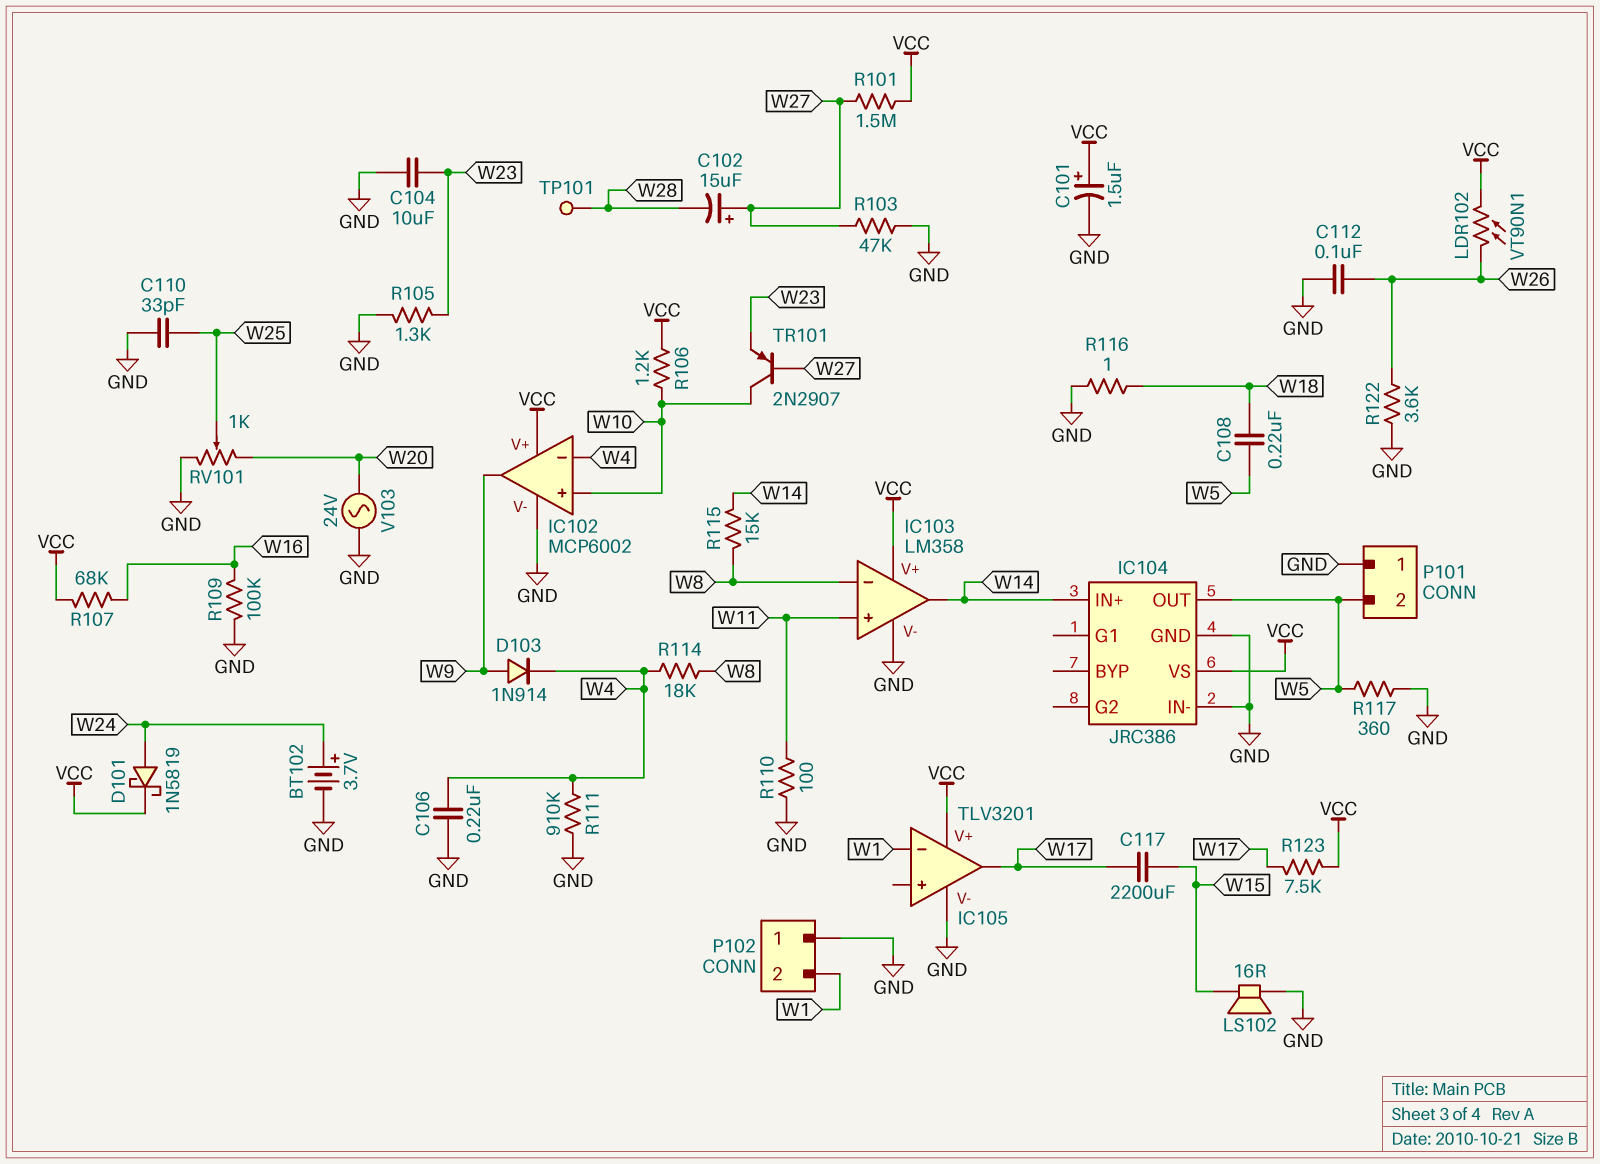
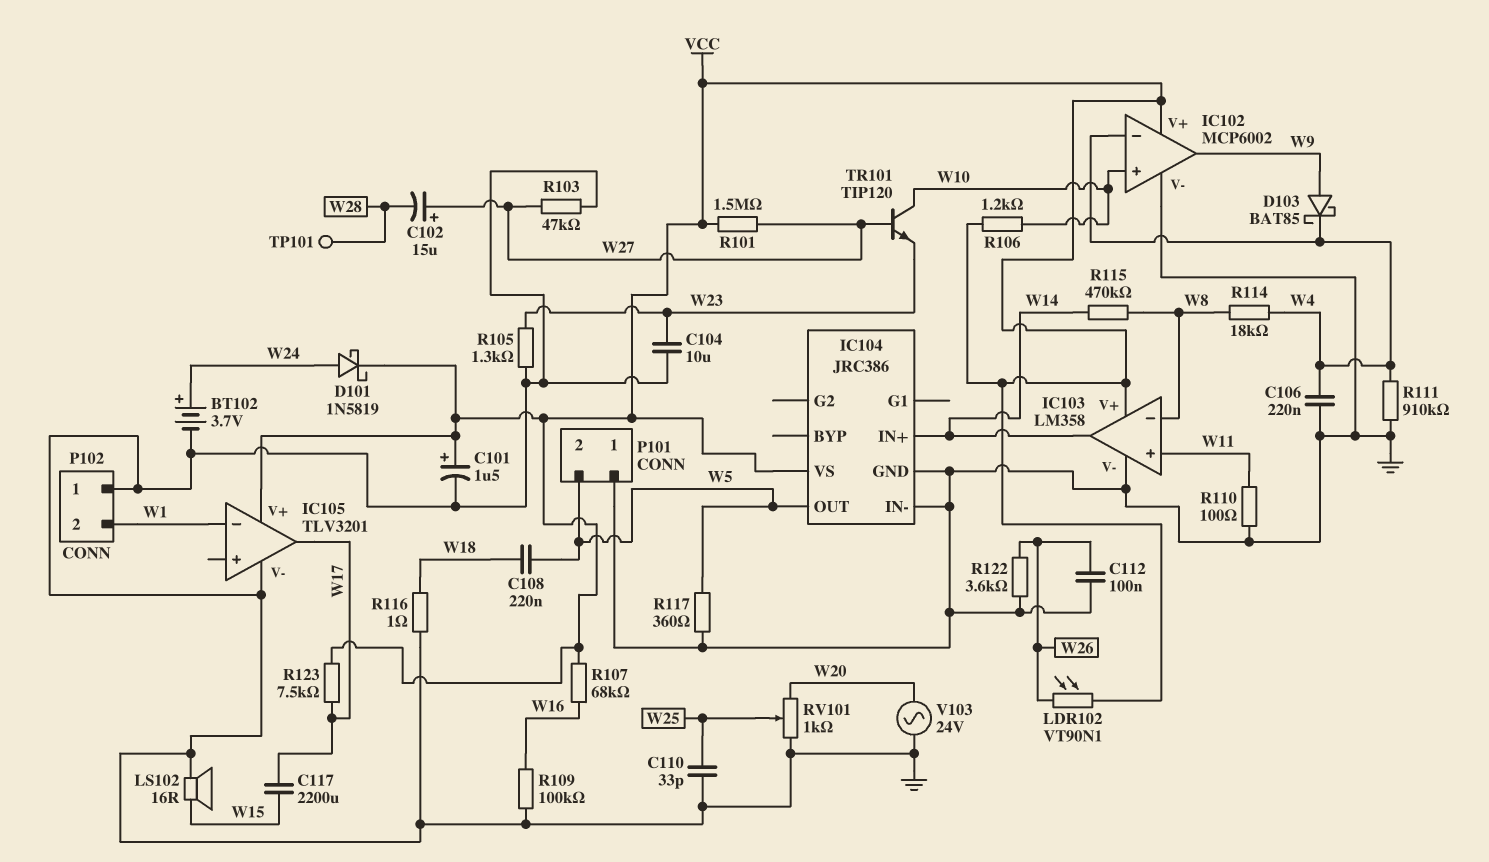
D103: diode 1N914 (A W9, K W4) -> schottky BAT85 (A W9, K W4)
R115: 15k (W8, W14) -> 470k (W8, W14)
TR101: PNP 2N2907 (B W27, C W10, E W23) -> NPN TIP120 (B W27, C W10, E W23)

